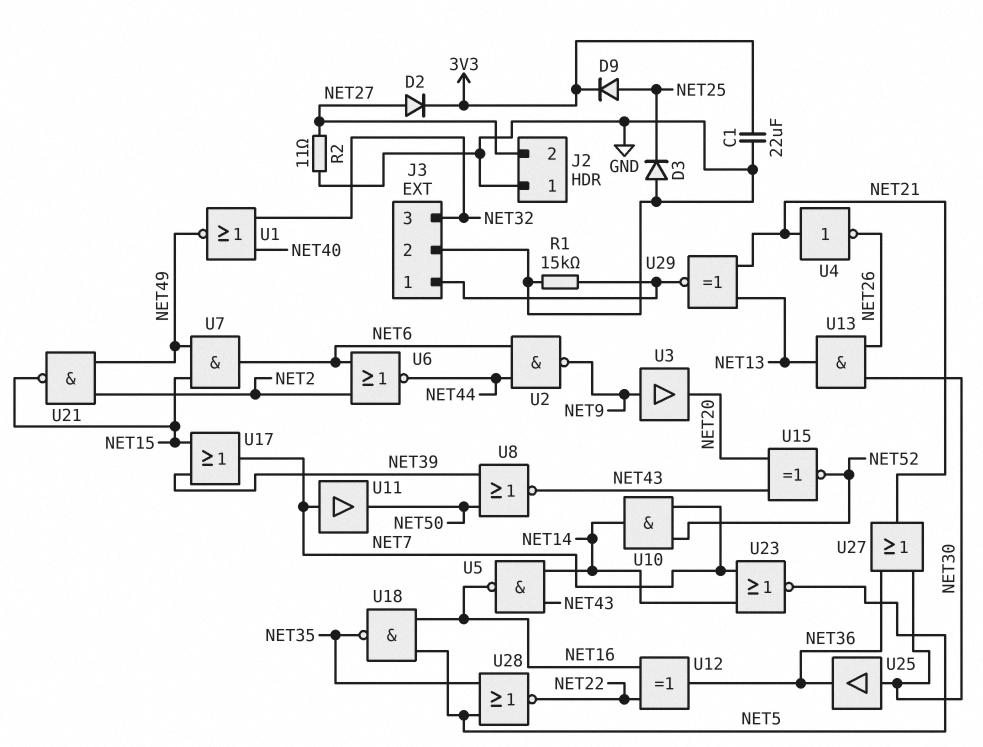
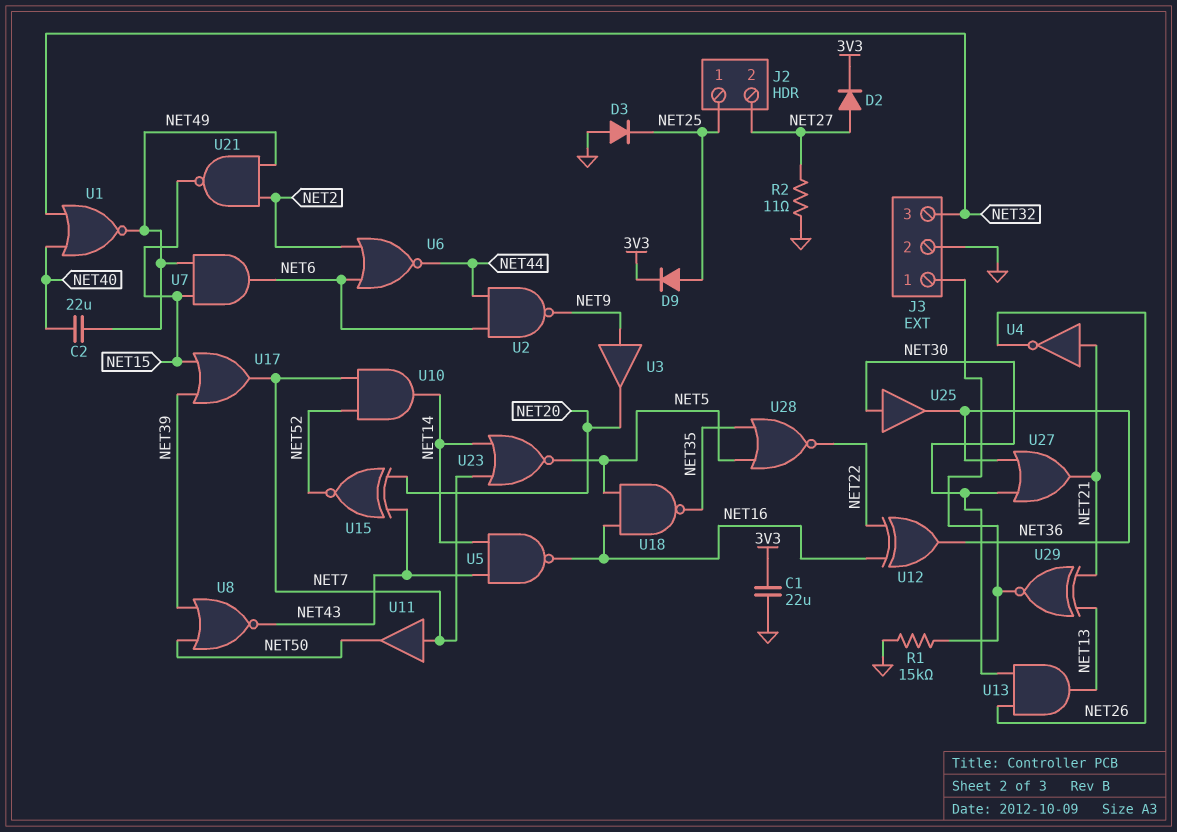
C2: none -> 22uF (NET40, NET49)
J2 pin 1: GND -> NET25

